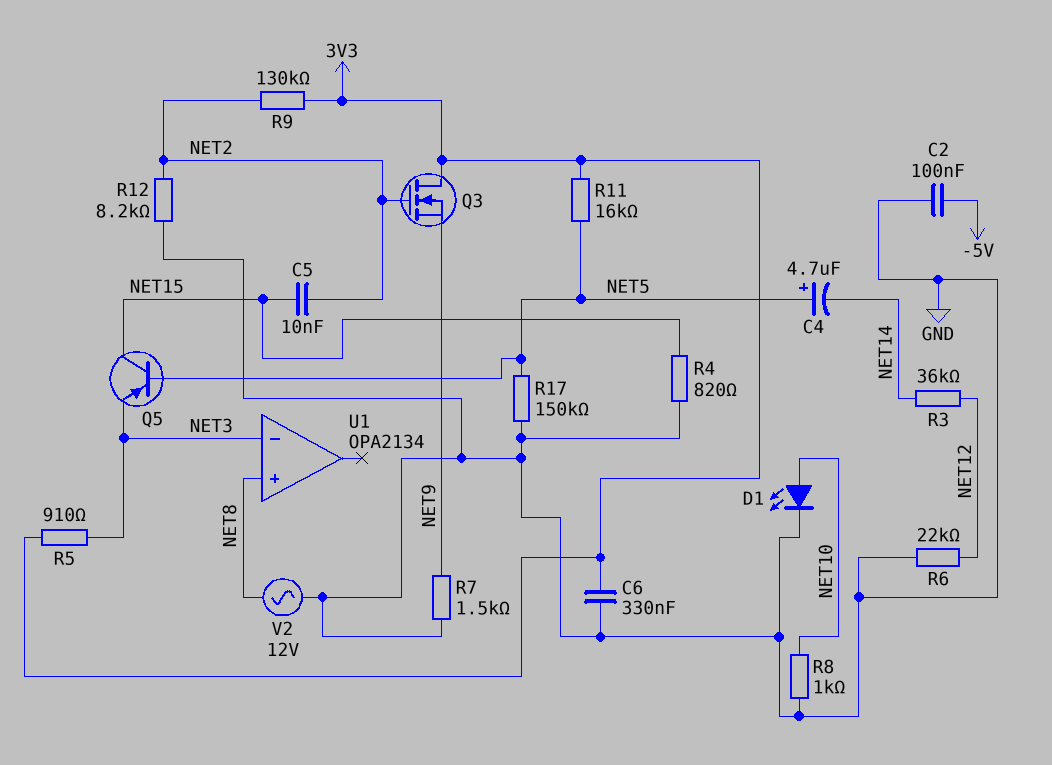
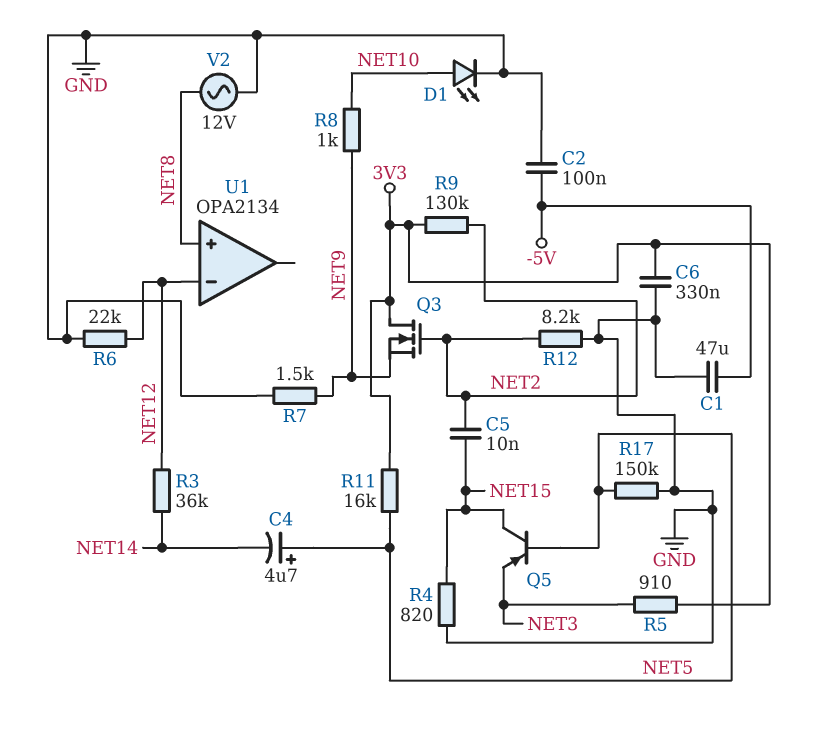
C1: none -> 47uF (-5V, GND)
R8: 1k (GND, NET10) -> 1k (NET9, NET10)
U1 pin in-: NET3 -> NET12

